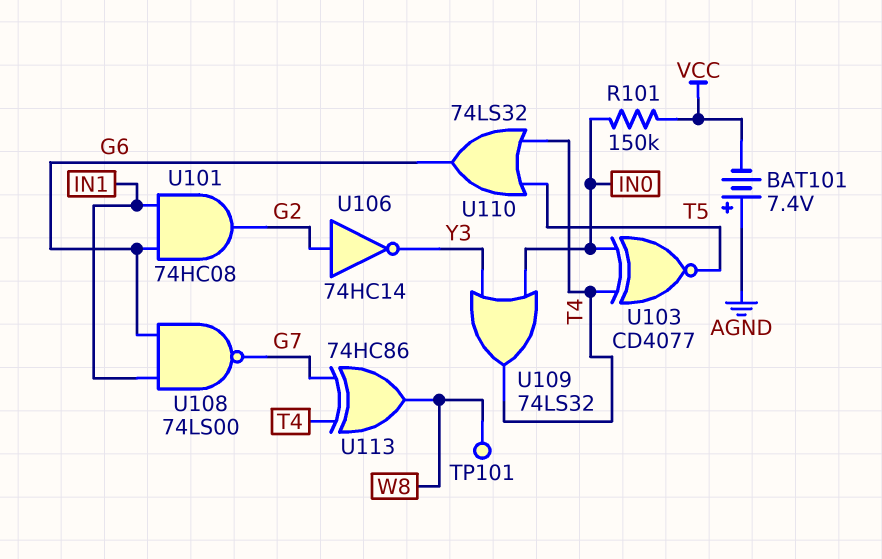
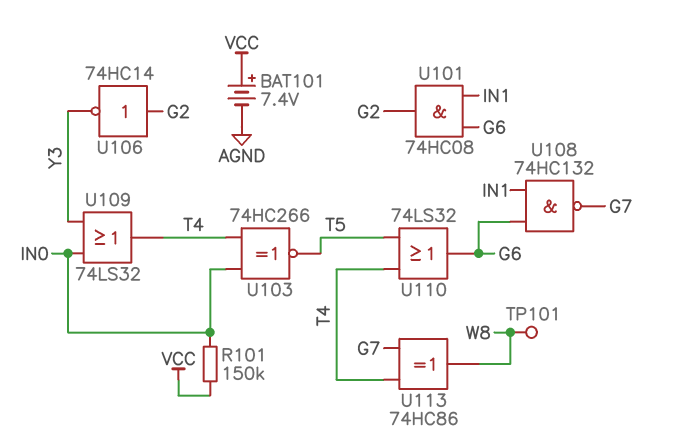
BAT101: 7.4V (plus AGND, minus VCC) -> 7.4V (plus VCC, minus AGND)
U103: XNOR CD4077 (in IN0, in T4, out T5) -> XNOR 74HC266 (in IN0, in T4, out T5)
U108: NAND 74LS00 (in G6, in IN1, out G7) -> NAND 74HC132 (in G6, in IN1, out G7)

